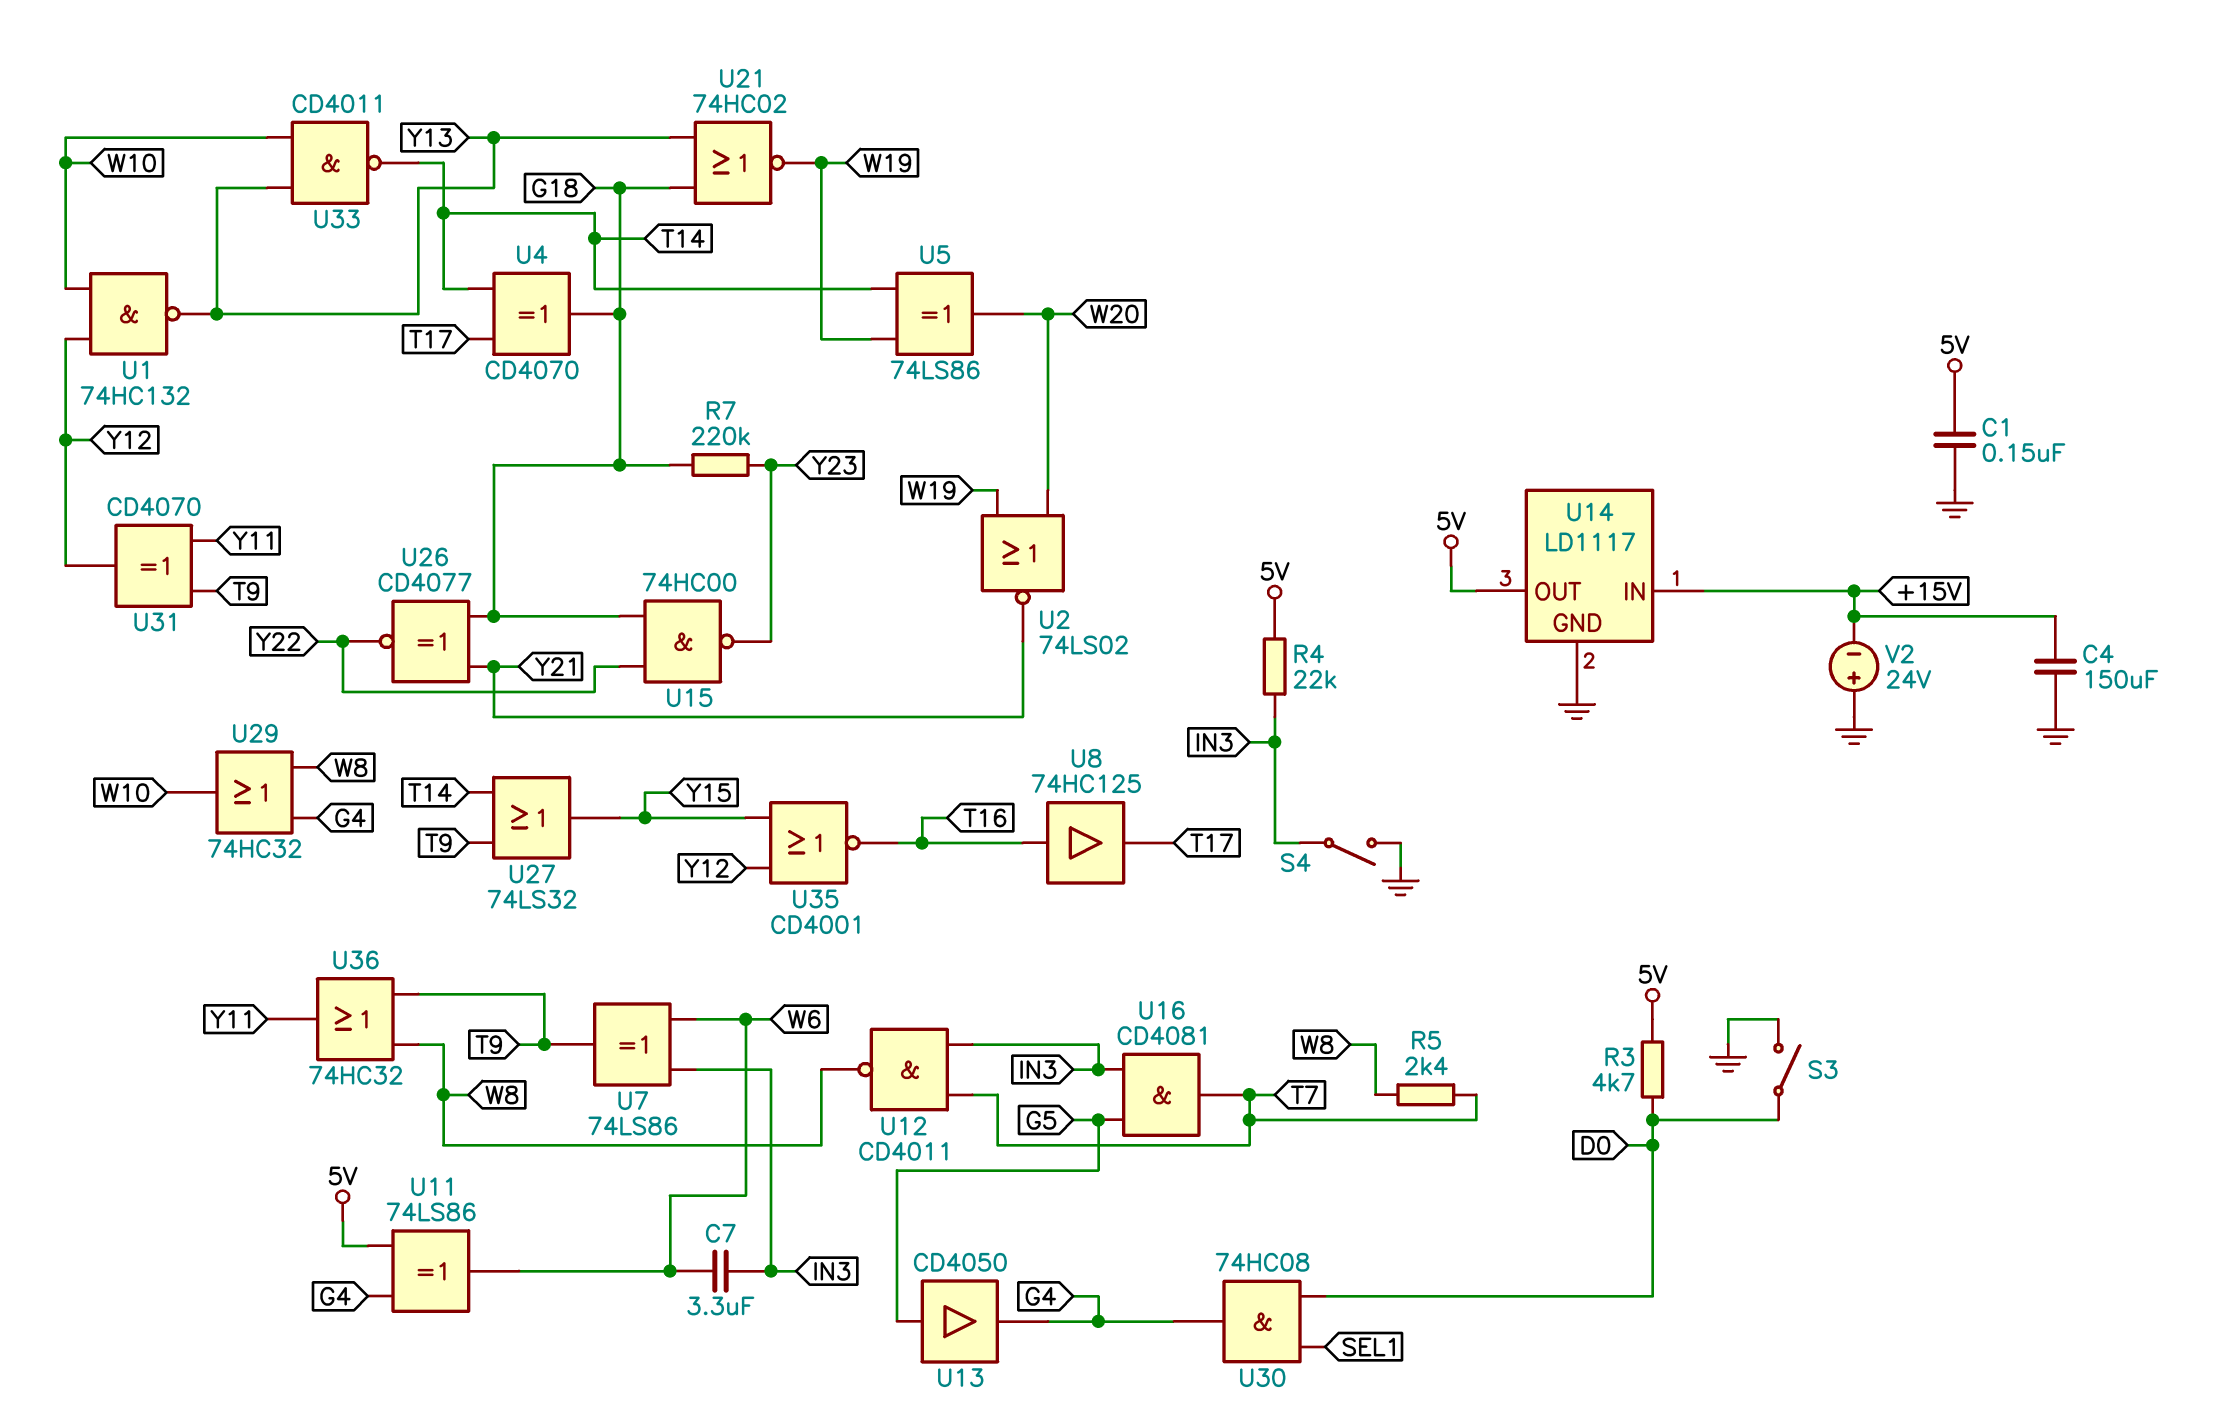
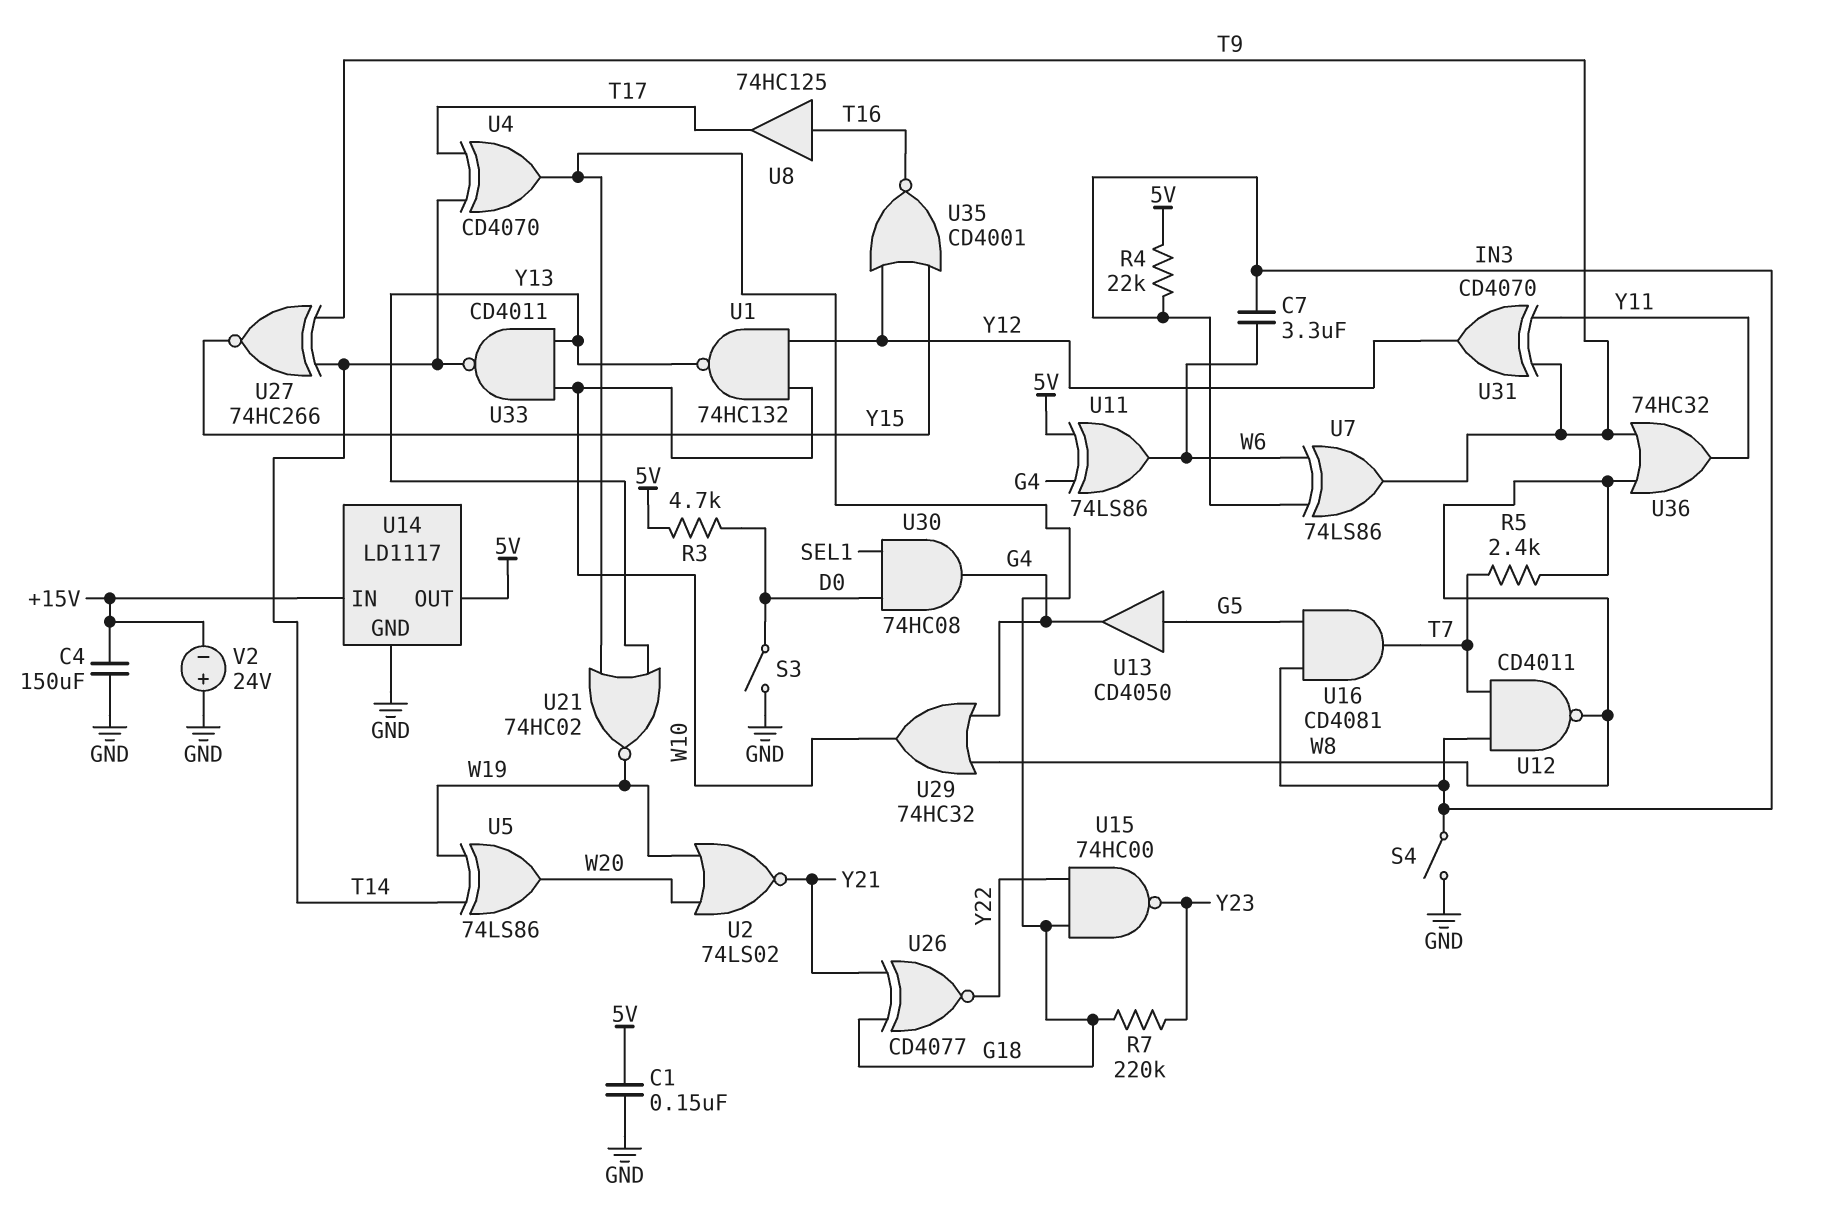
U27: OR 74LS32 (in T9, in T14, out Y15) -> XNOR 74HC266 (in T9, in T14, out Y15)

